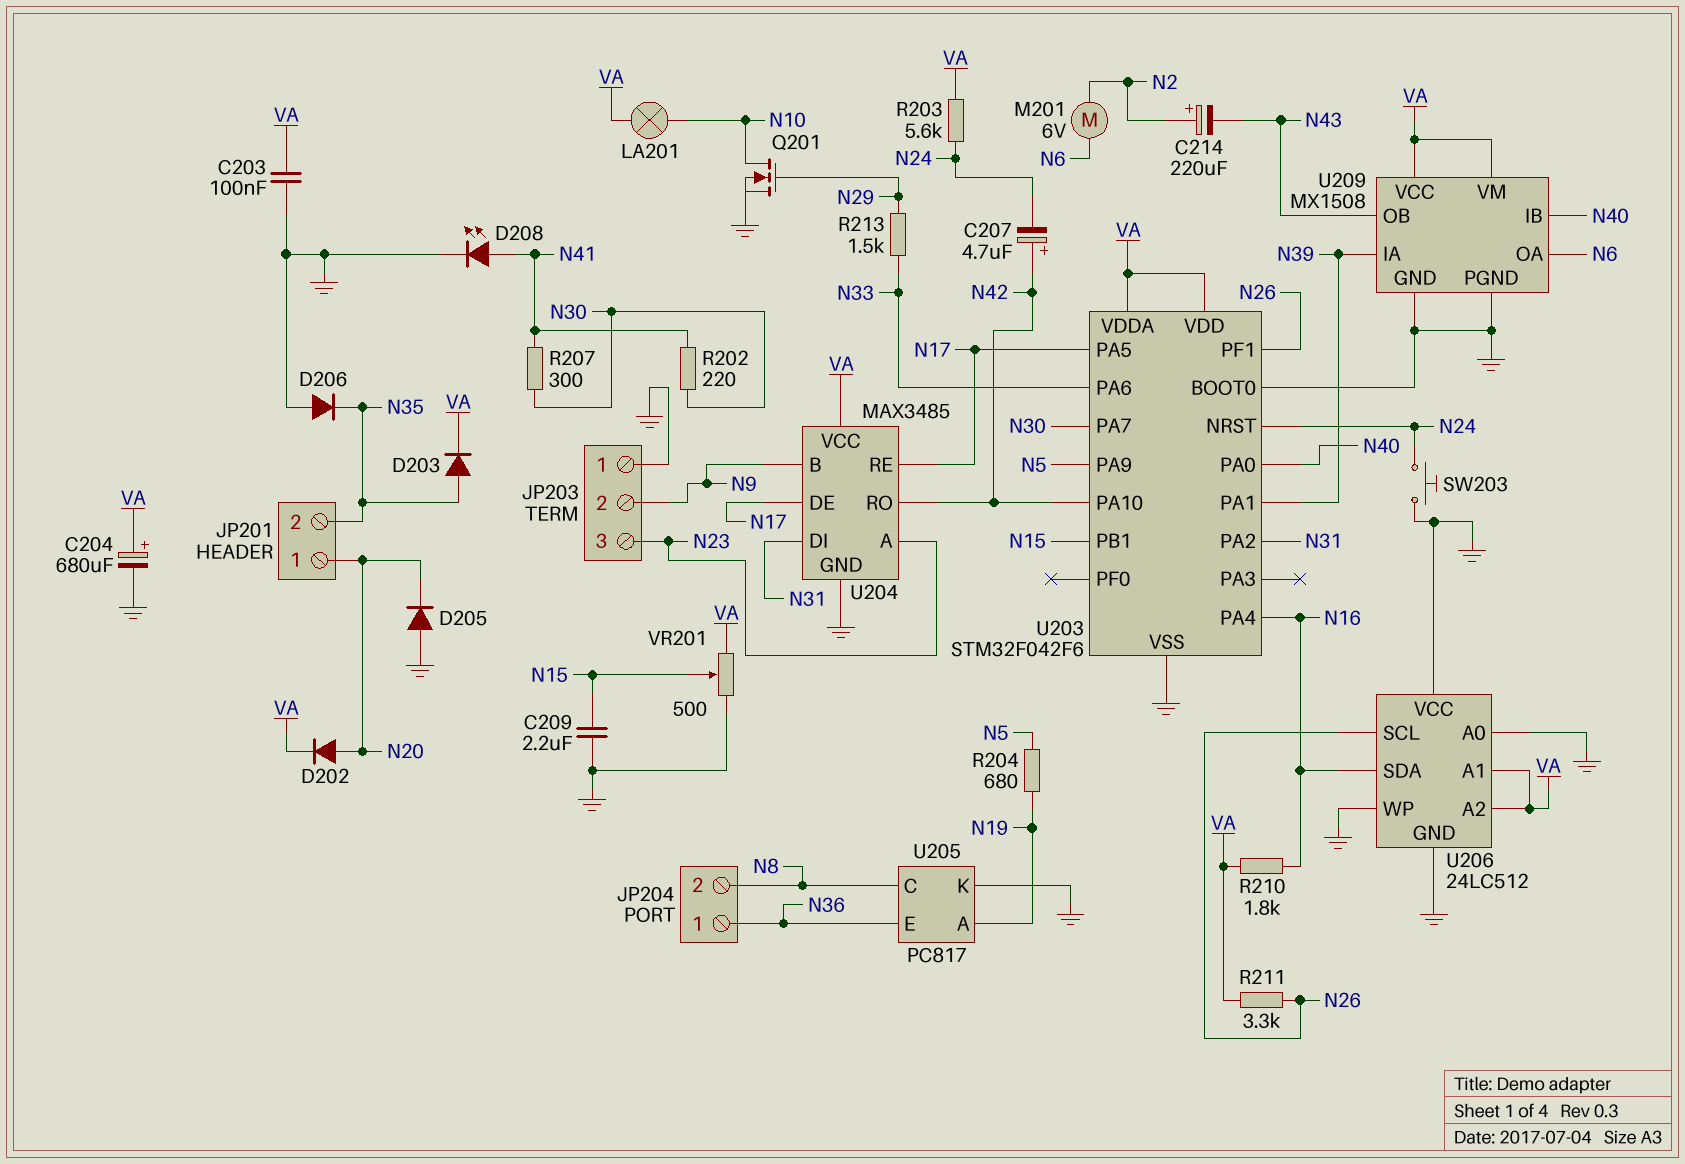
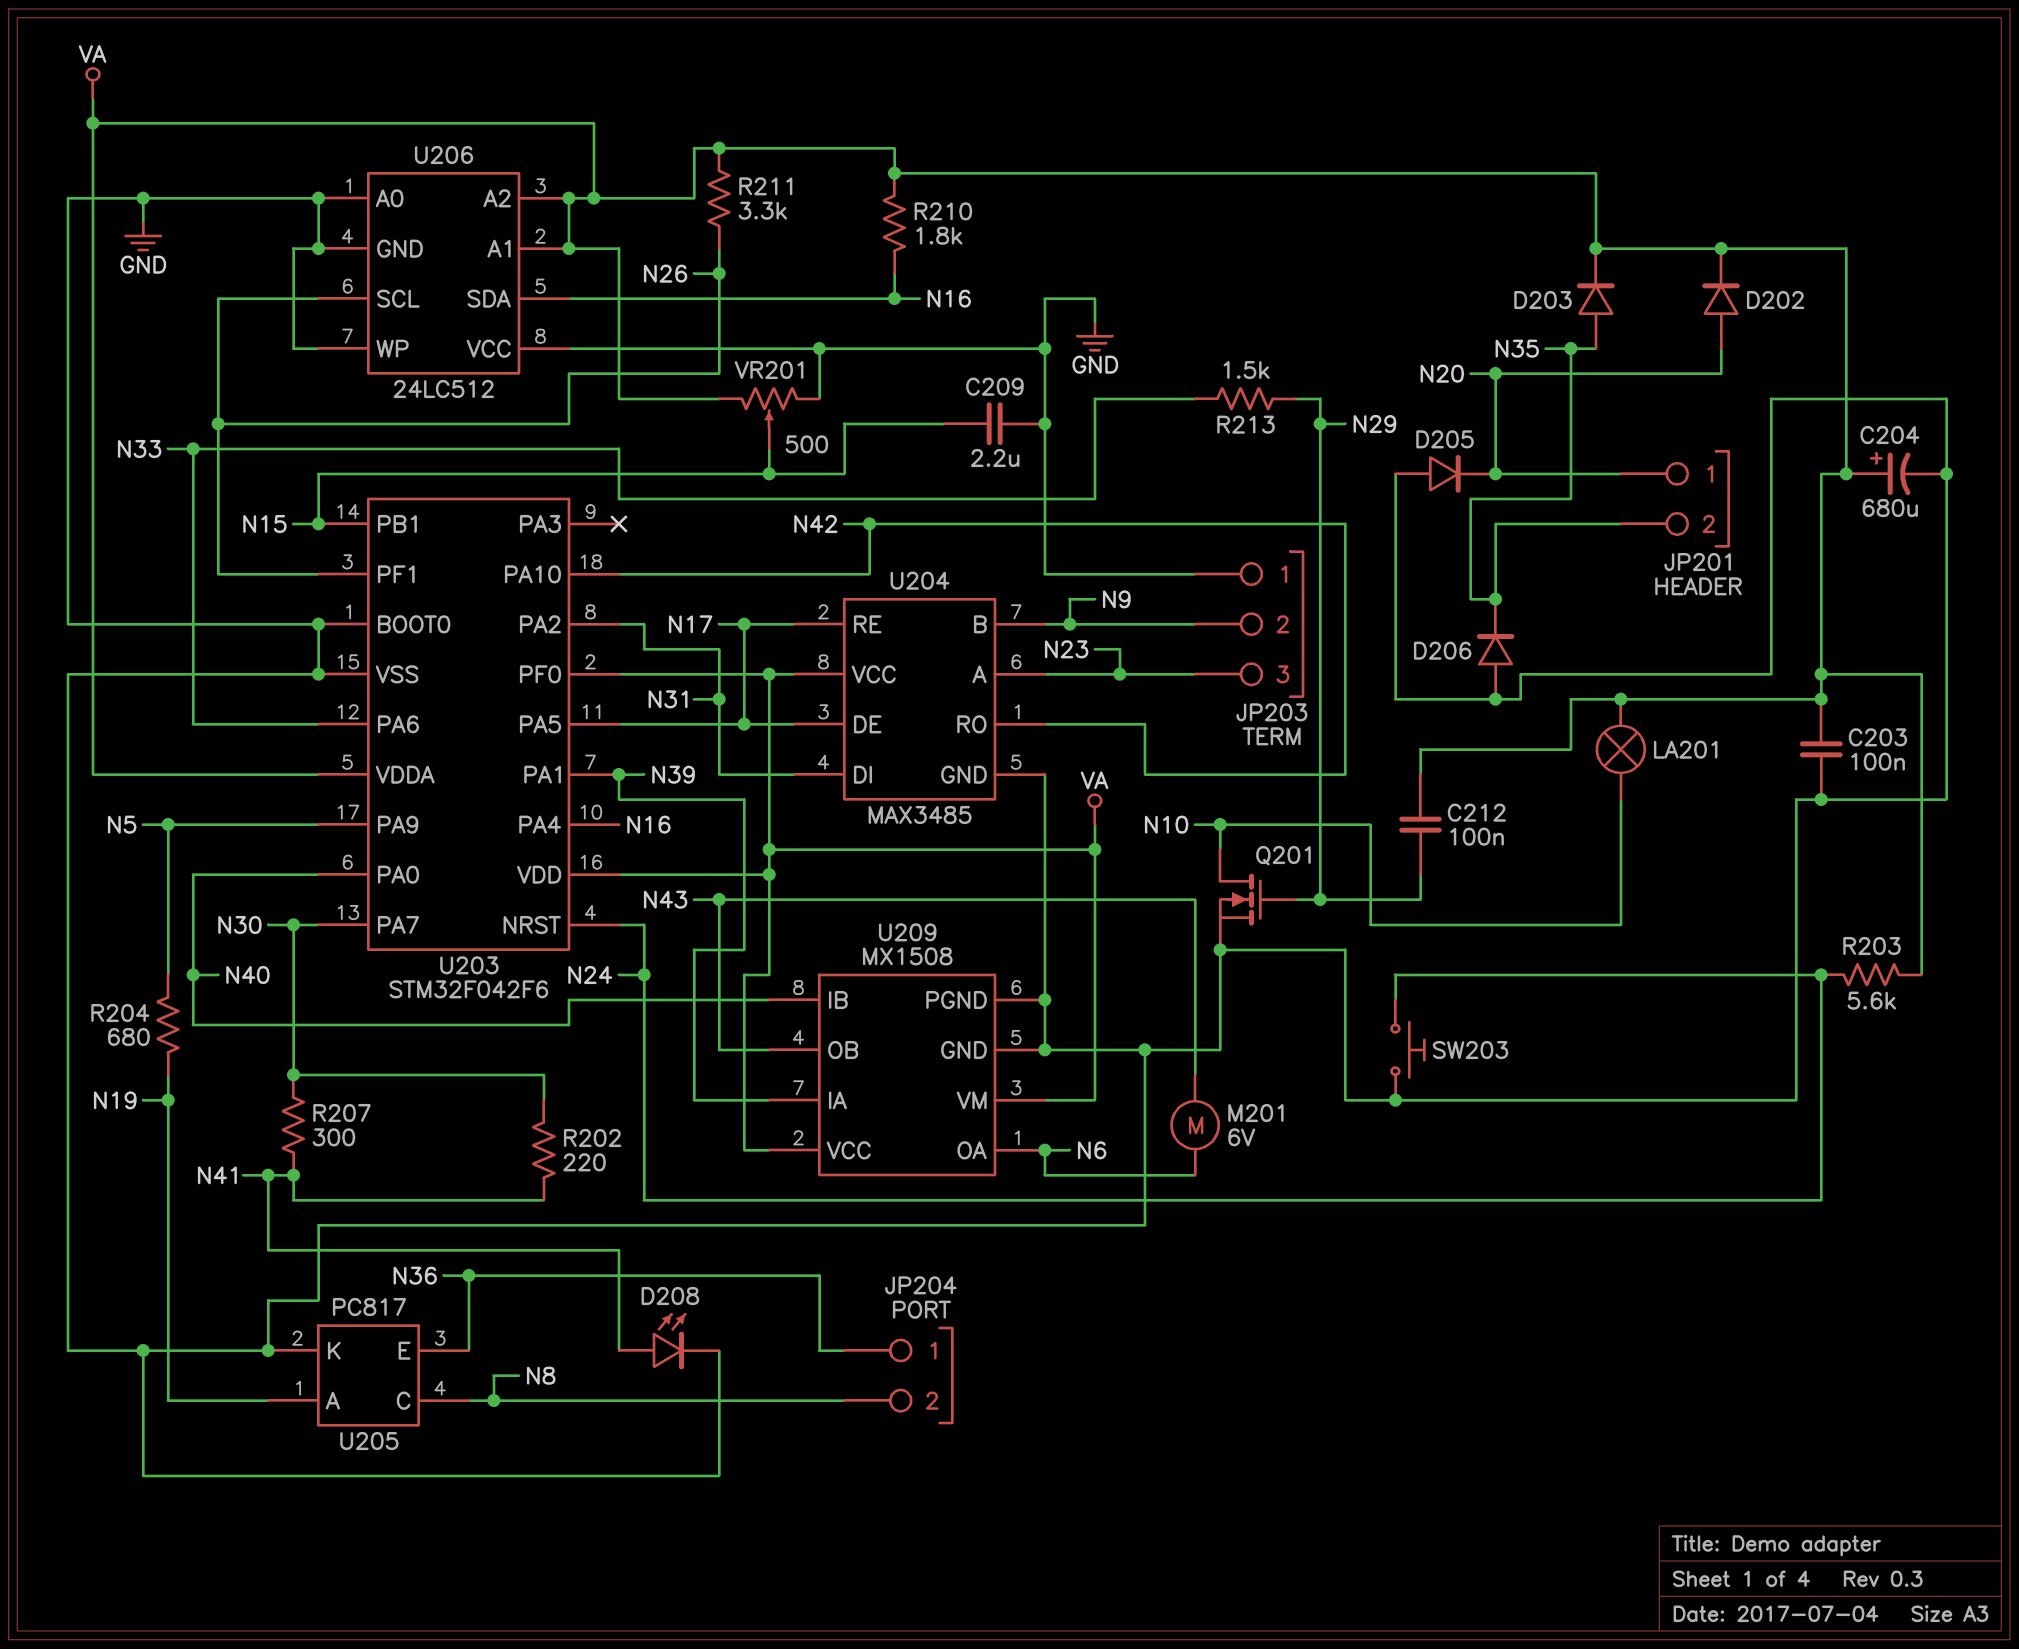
C207: 4.7uF (plus N42, minus N24) -> none
C212: none -> 100nF (N29, VA)
C214: 220uF (plus N2, minus N43) -> none
M201: motor 6V (N2, N6) -> motor 6V (N6, N43)
U203 pin PF0: none -> VA

